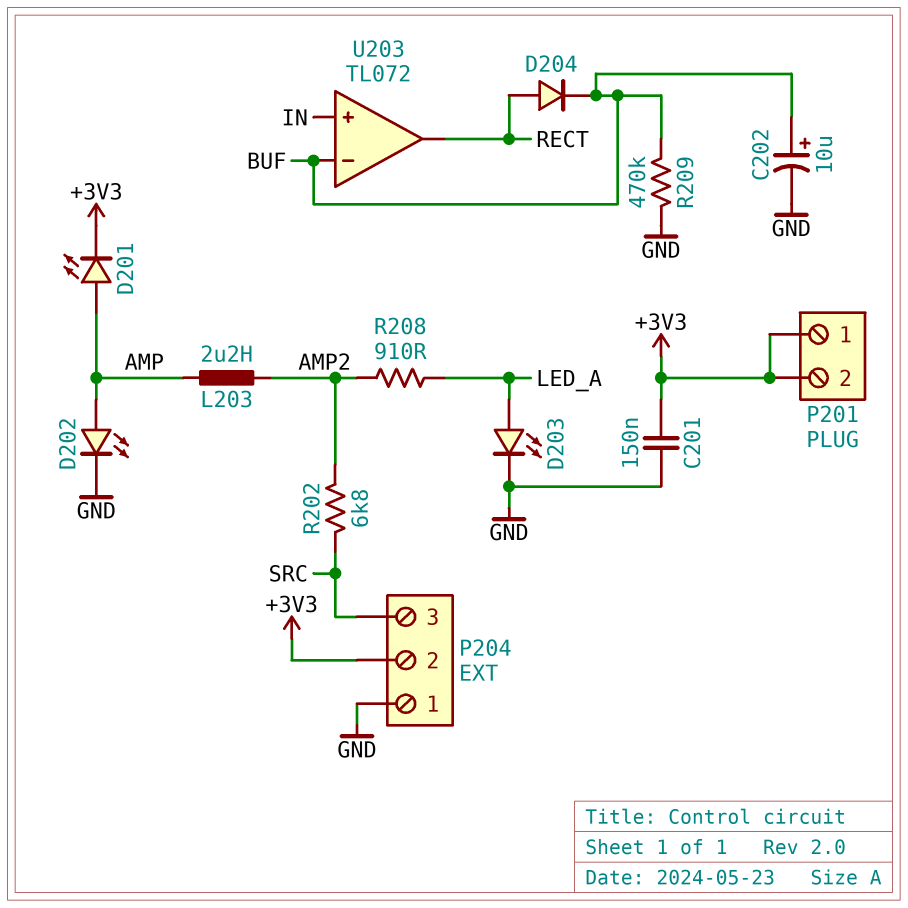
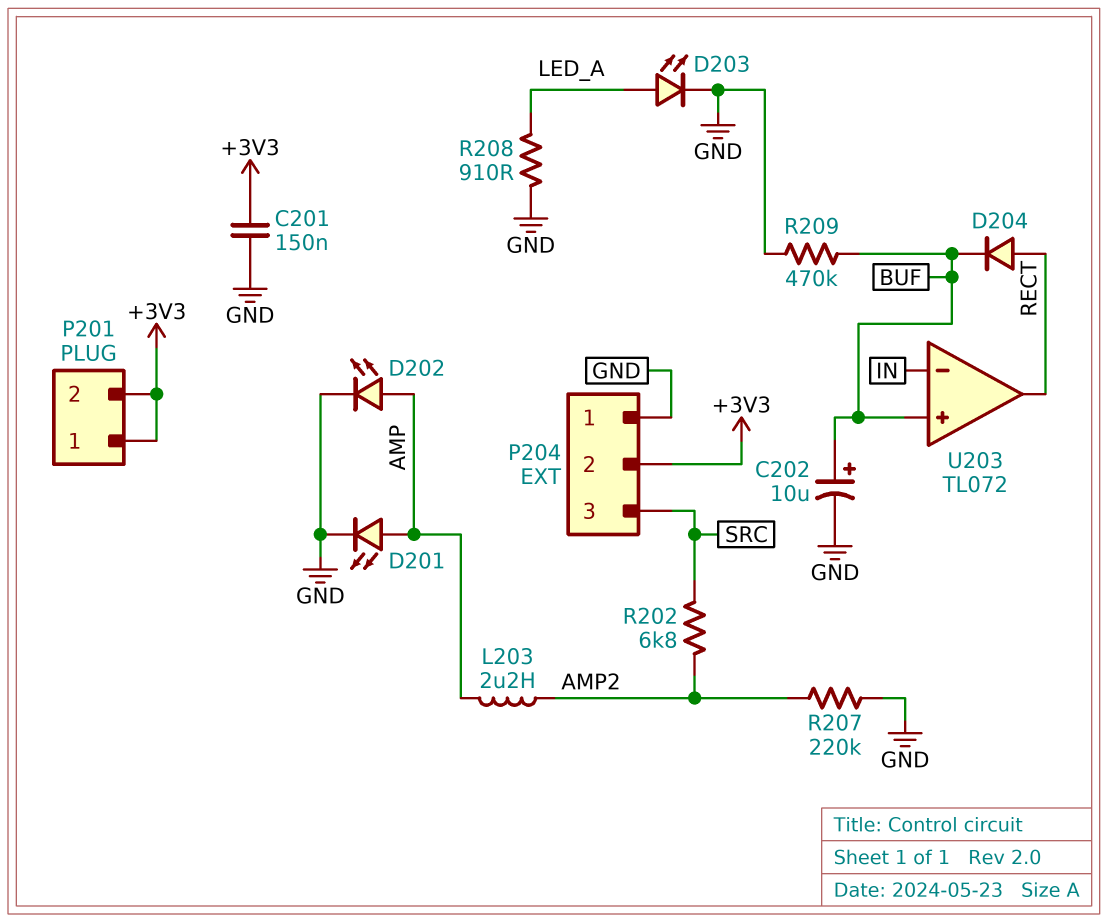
D201: LED (A AMP, K +3V3) -> LED (A AMP, K GND)
R207: none -> 220k (AMP2, GND)
R208: 910 (AMP2, LED_A) -> 910 (GND, LED_A)
U203 pin in+: IN -> BUF
U203 pin in-: BUF -> IN

